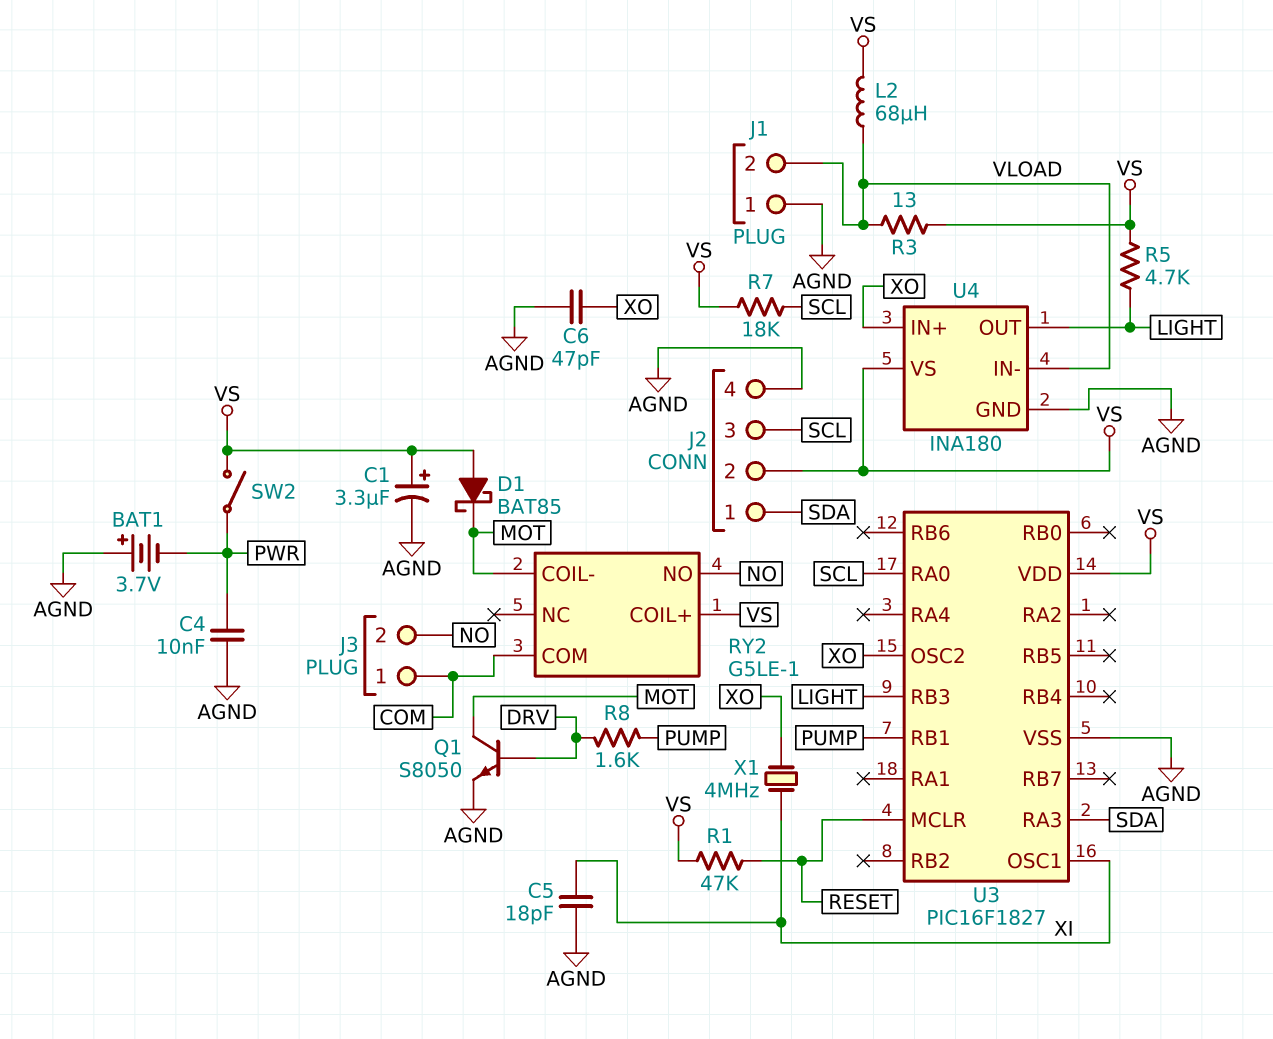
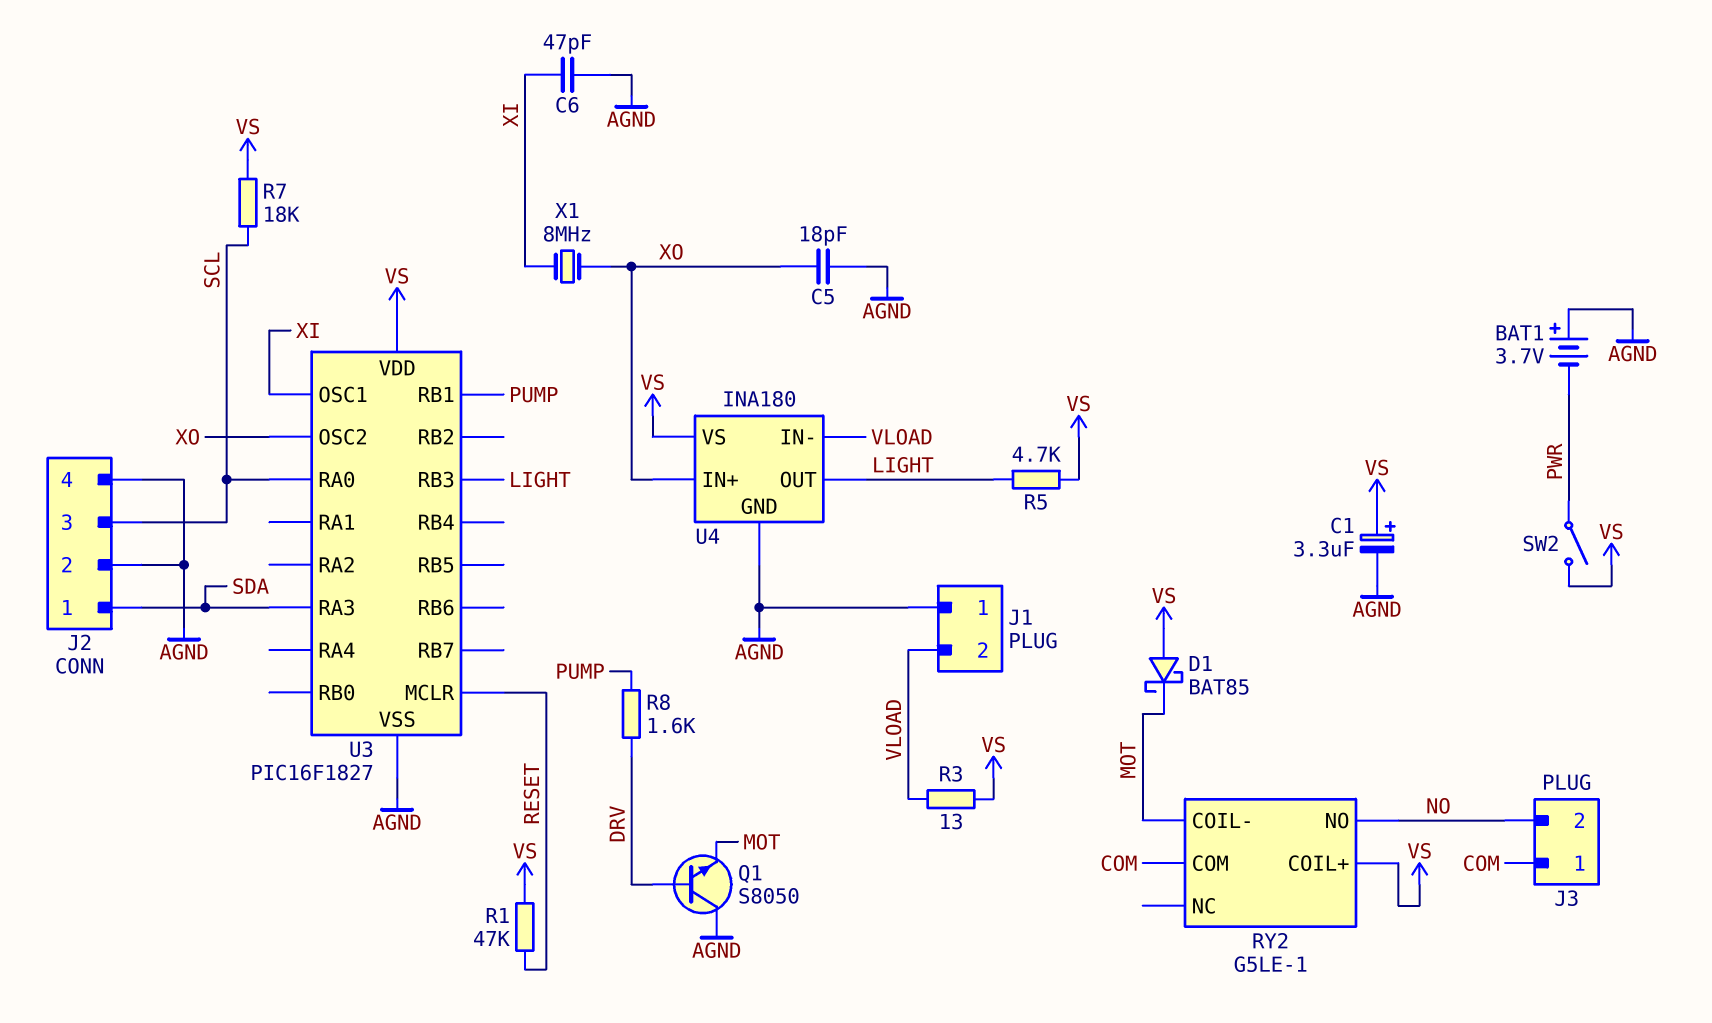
C4: 10nF (AGND, PWR) -> none
C5: 18pF (AGND, XI) -> 18pF (AGND, XO)
C6: 47pF (AGND, XO) -> 47pF (AGND, XI)
J2 pin 2: VS -> AGND
L2: 68uH (VLOAD, VS) -> none
Q1: NPN S8050 (B DRV, C MOT, E AGND) -> NPN S8050 (B DRV, C AGND, E MOT)
X1: 4MHz (XI, XO) -> 8MHz (XI, XO)

